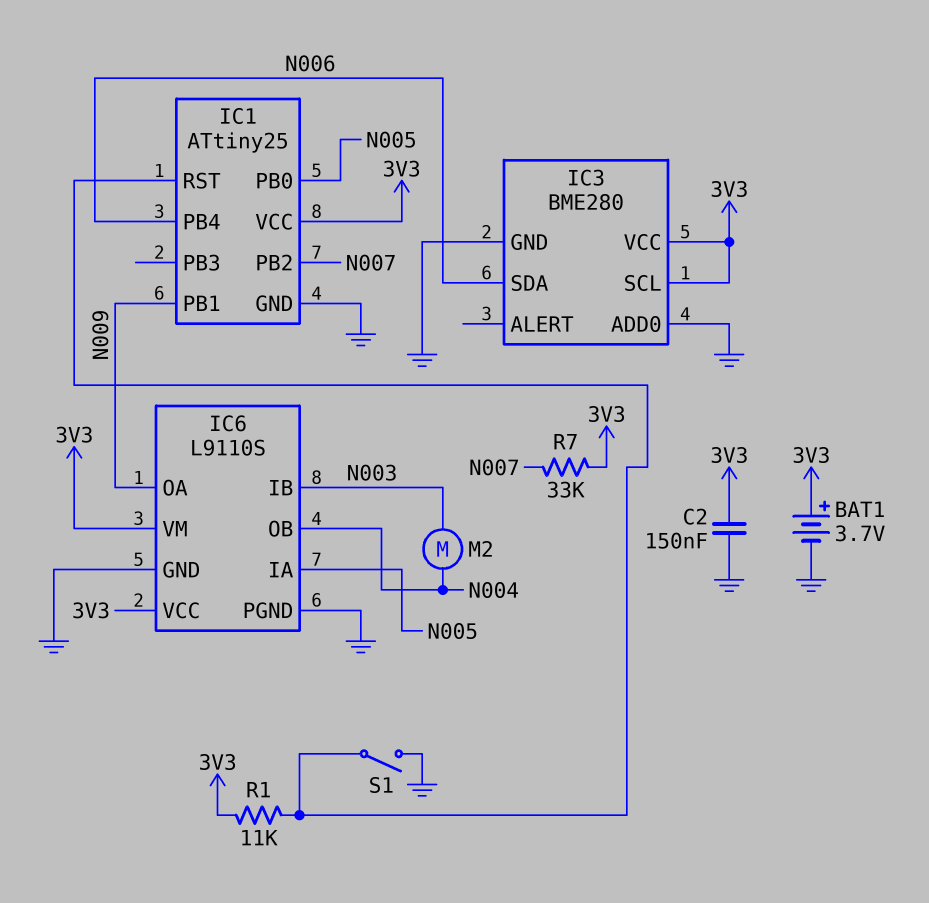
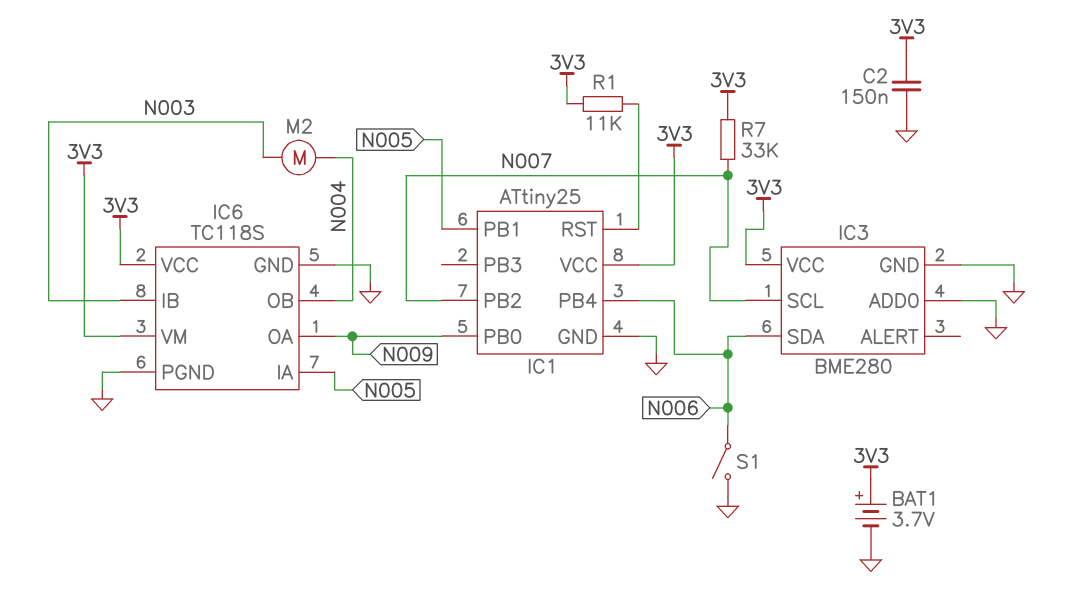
IC1 pin PB0: N005 -> N009
IC1 pin PB1: N009 -> N005
IC3 pin SCL: 3V3 -> N007
IC6: L9110S -> TC118S
S1: switch (GND, IC1/RST) -> switch (GND, N006)

